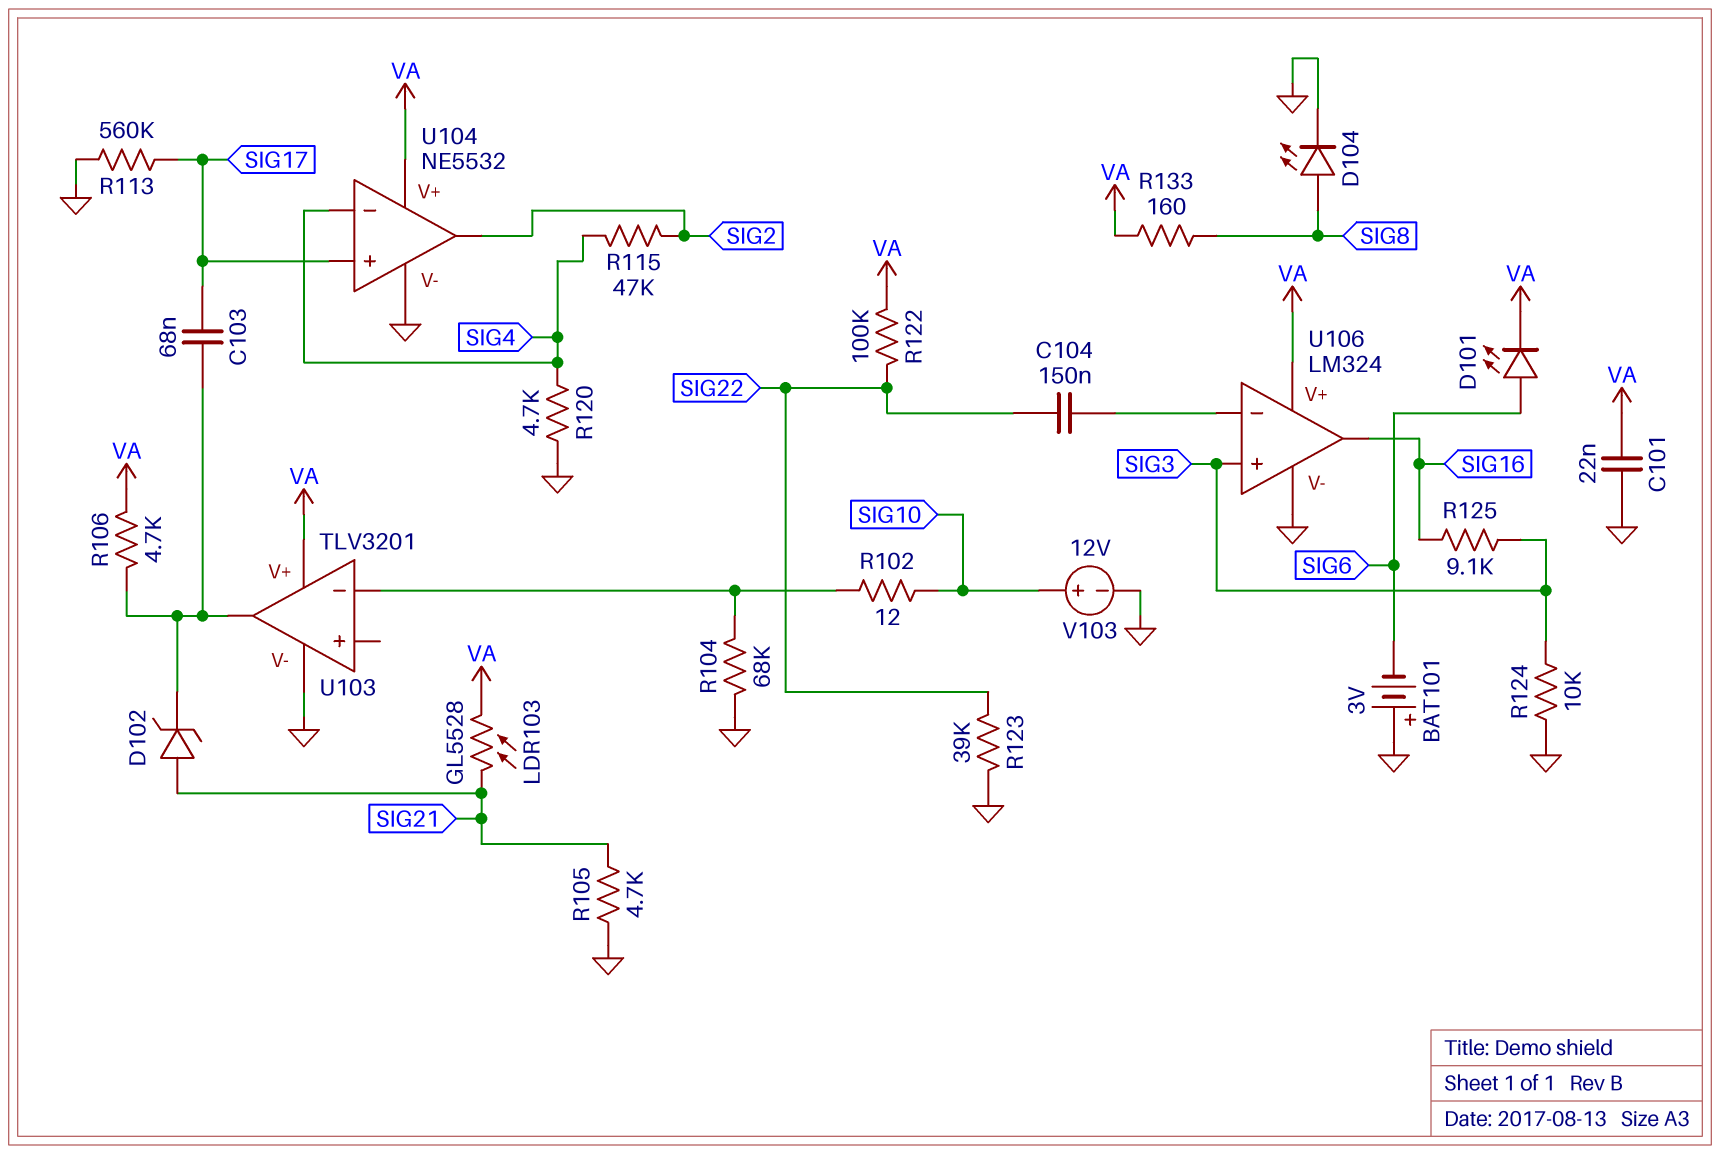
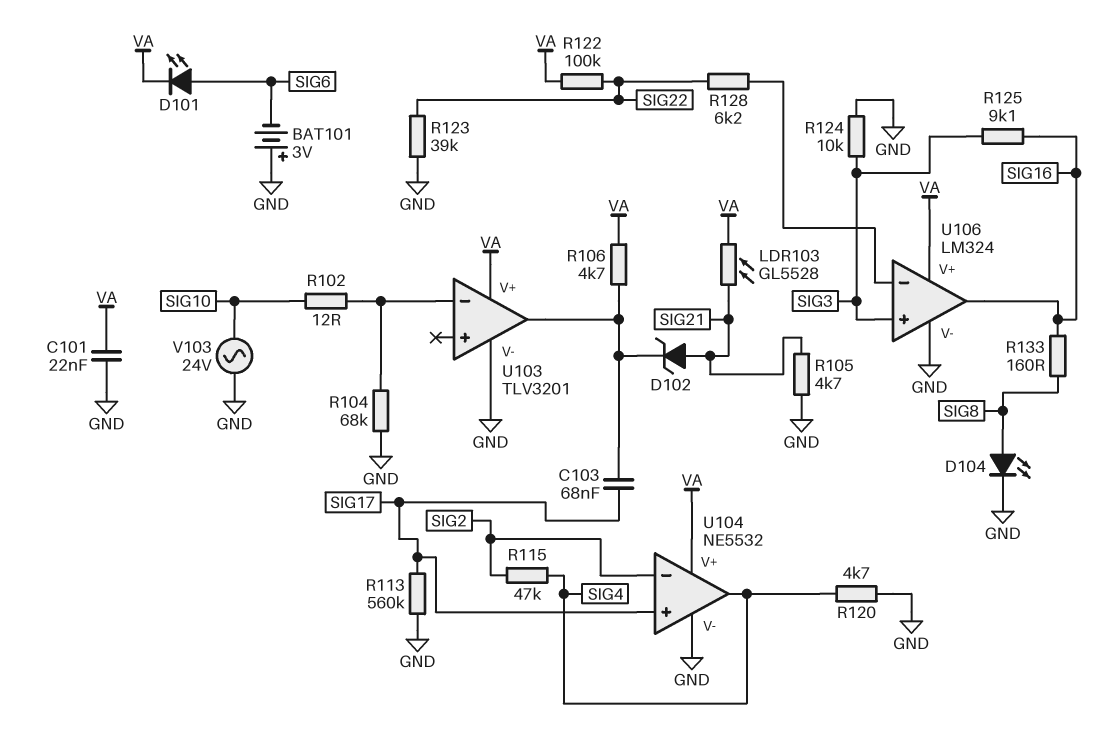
C104: 150nF (SIG22, U106/in-) -> none
R128: none -> 6.2k (SIG22, U106/in-)
R133: 160 (SIG8, VA) -> 160 (SIG8, SIG16)
U104 pin in-: SIG4 -> SIG2
U104 pin out: SIG2 -> SIG4
V103: 12V (plus SIG10, minus GND) -> AC 24V (GND, SIG10)

